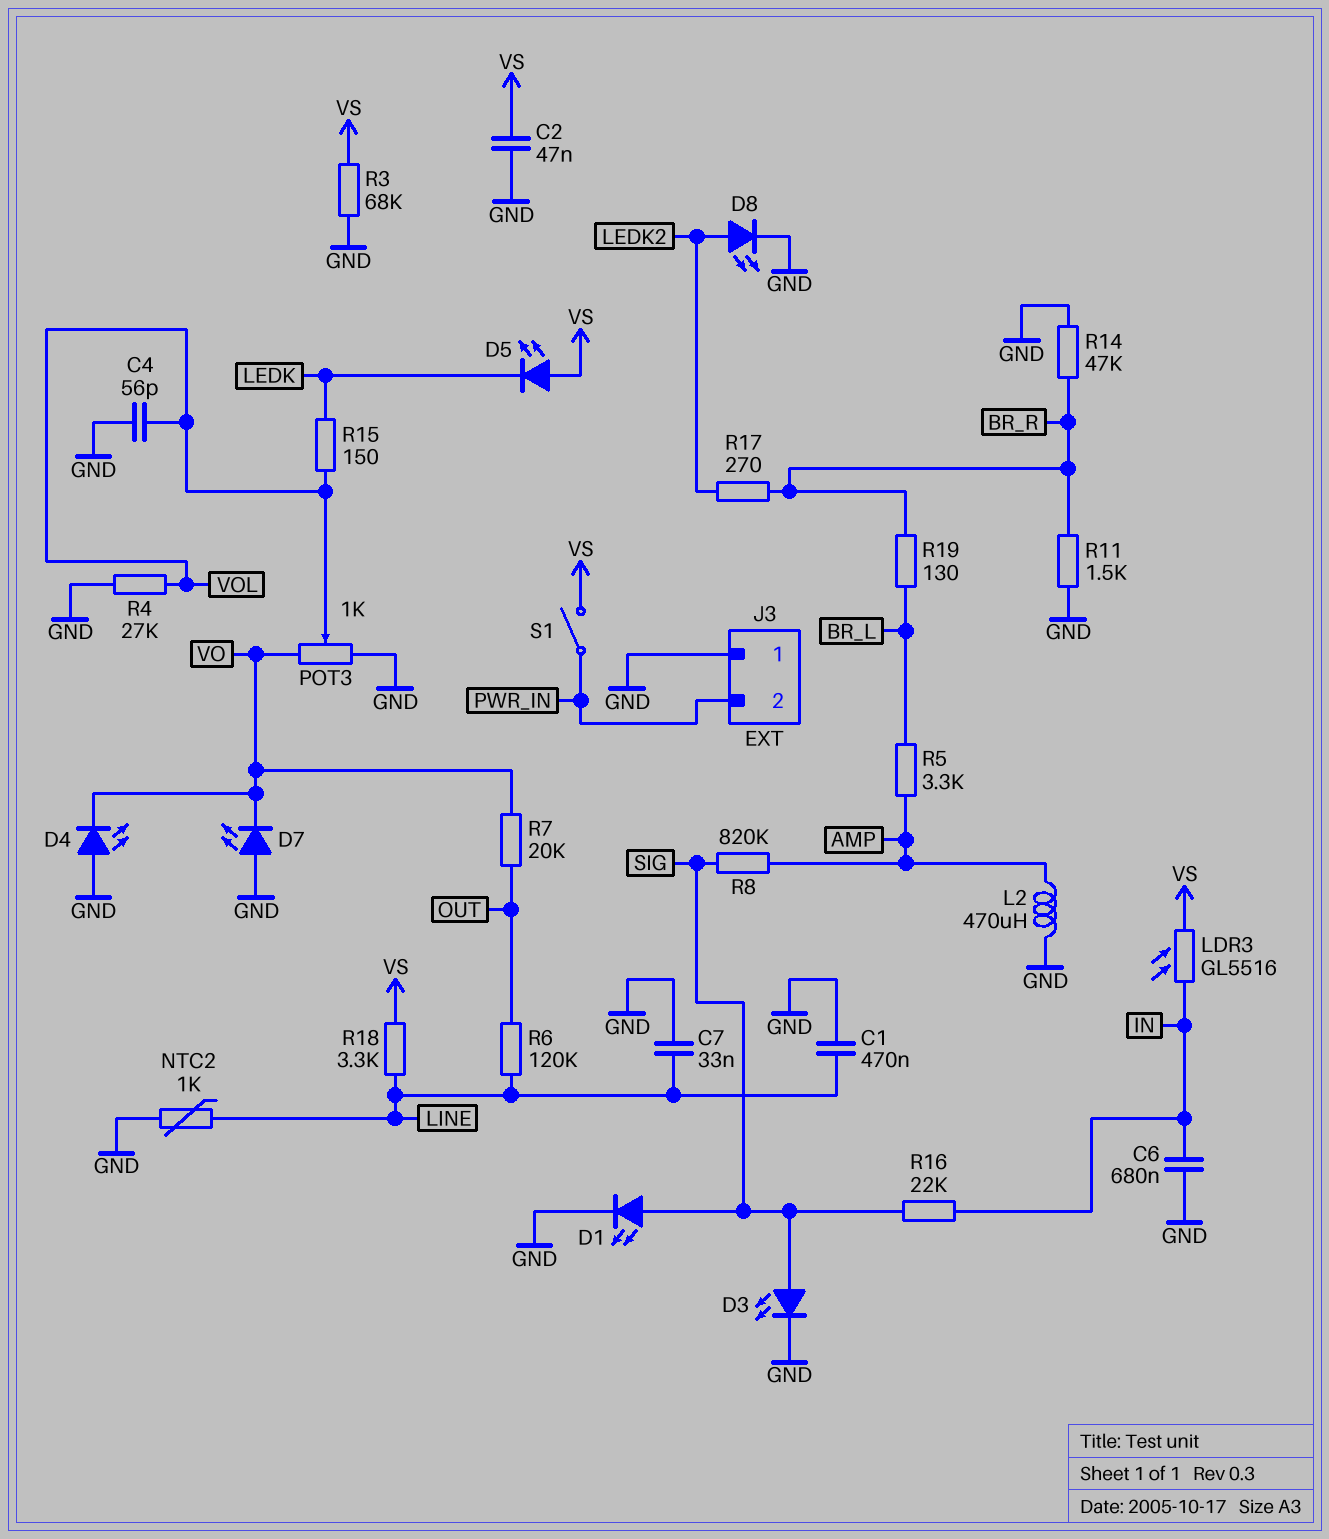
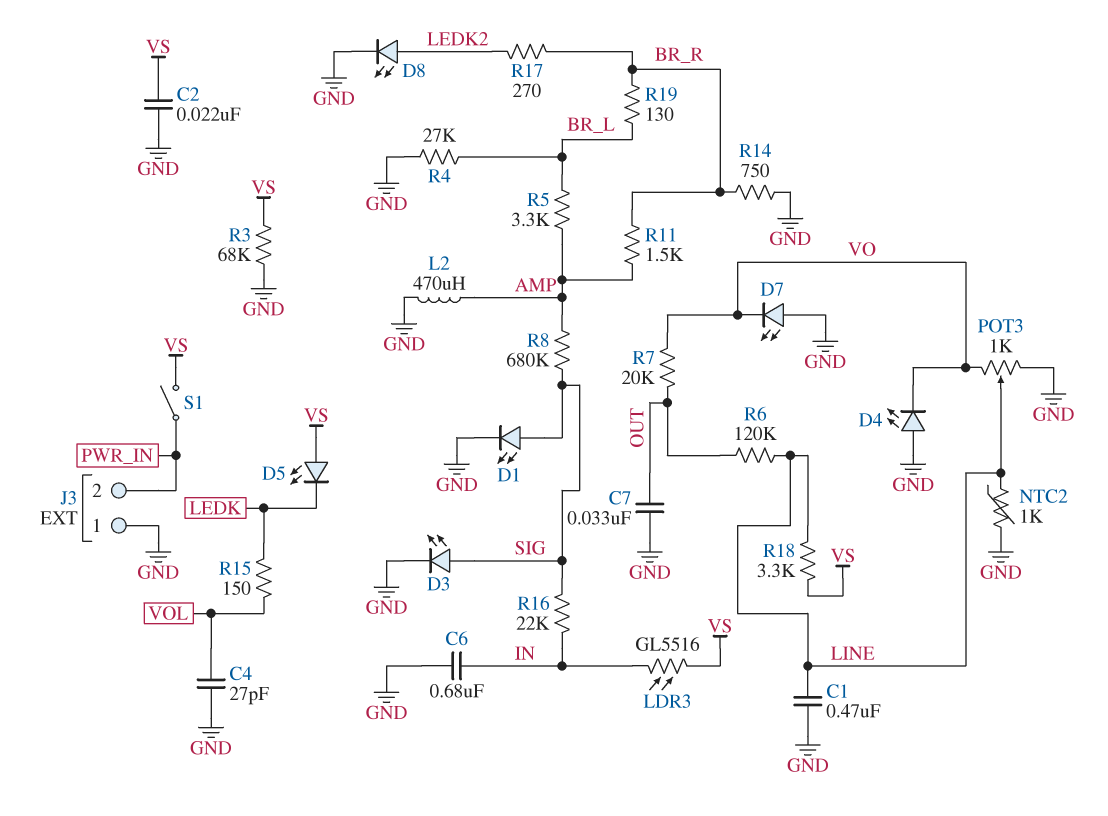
C2: 47nF (GND, VS) -> 22nF (GND, VS)
C4: 56pF (GND, VOL) -> 27pF (GND, VOL)
C7: 33nF (GND, LINE) -> 33nF (GND, OUT)
POT3: 1k (GND, VO, wiper VOL) -> 1k (GND, VO, wiper LINE)
R4: 27k (GND, VOL) -> 27k (BR_L, GND)
R8: 820k (AMP, SIG) -> 680k (AMP, SIG)
R11: 1.5k (BR_R, GND) -> 1.5k (AMP, BR_R)
R14: 47k (BR_R, GND) -> 750 (BR_R, GND)

